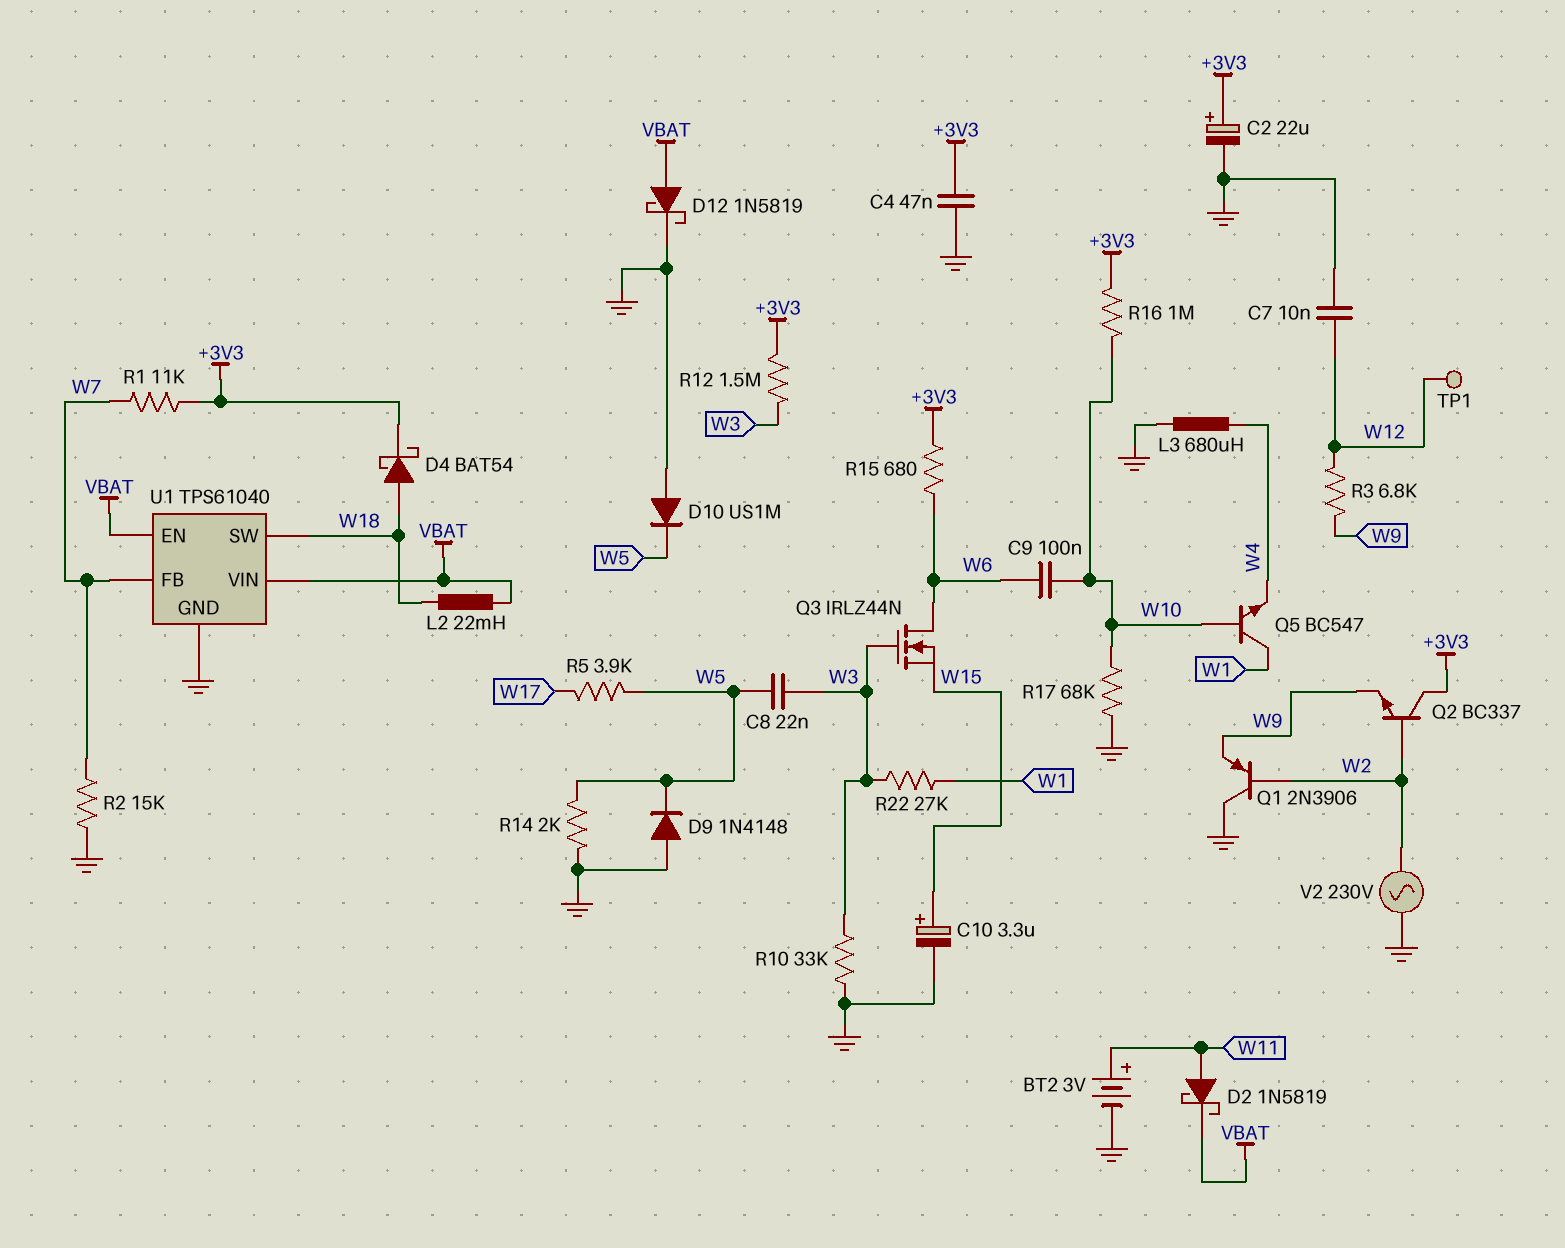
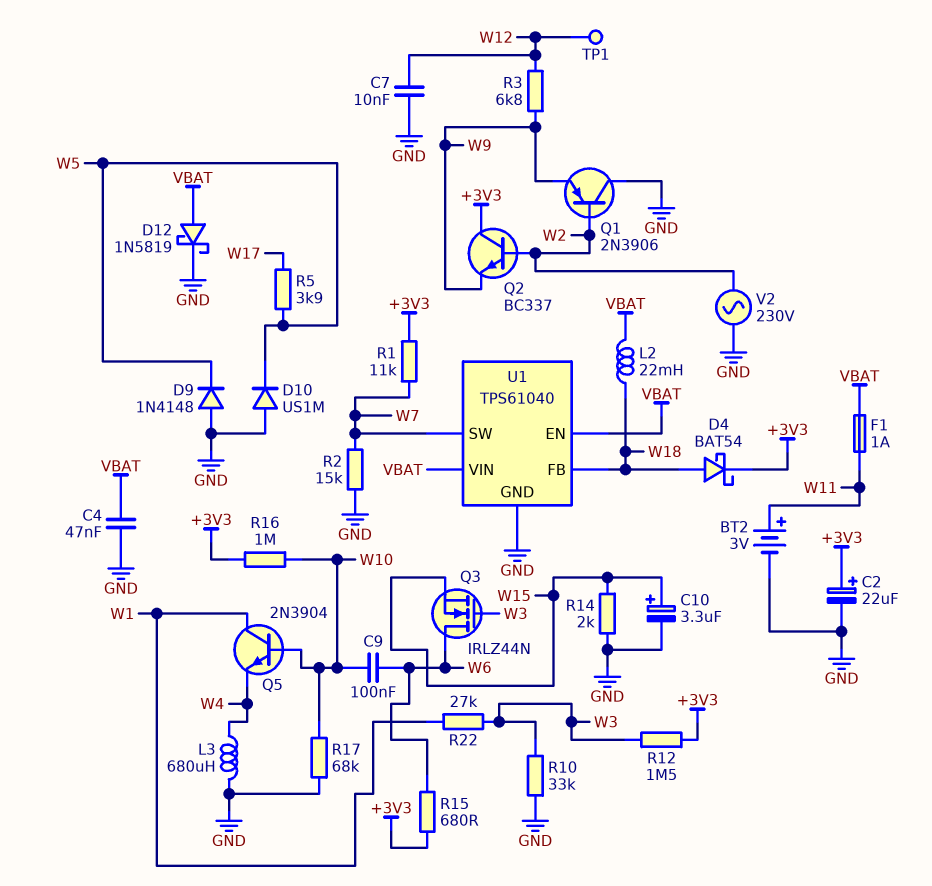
C4: 47nF (+3V3, GND) -> 47nF (GND, VBAT)
C8: 22nF (W3, W5) -> none
D2: schottky 1N5819 (A W11, K VBAT) -> none
F1: none -> 1A (VBAT, W11)
Q5: NPN BC547 (B W10, C W1, E W4) -> NPN 2N3904 (B W10, C W1, E W4)
R14: 2k (GND, W5) -> 2k (GND, W15)
U1 pin FB: W7 -> W18
U1 pin SW: W18 -> W7

